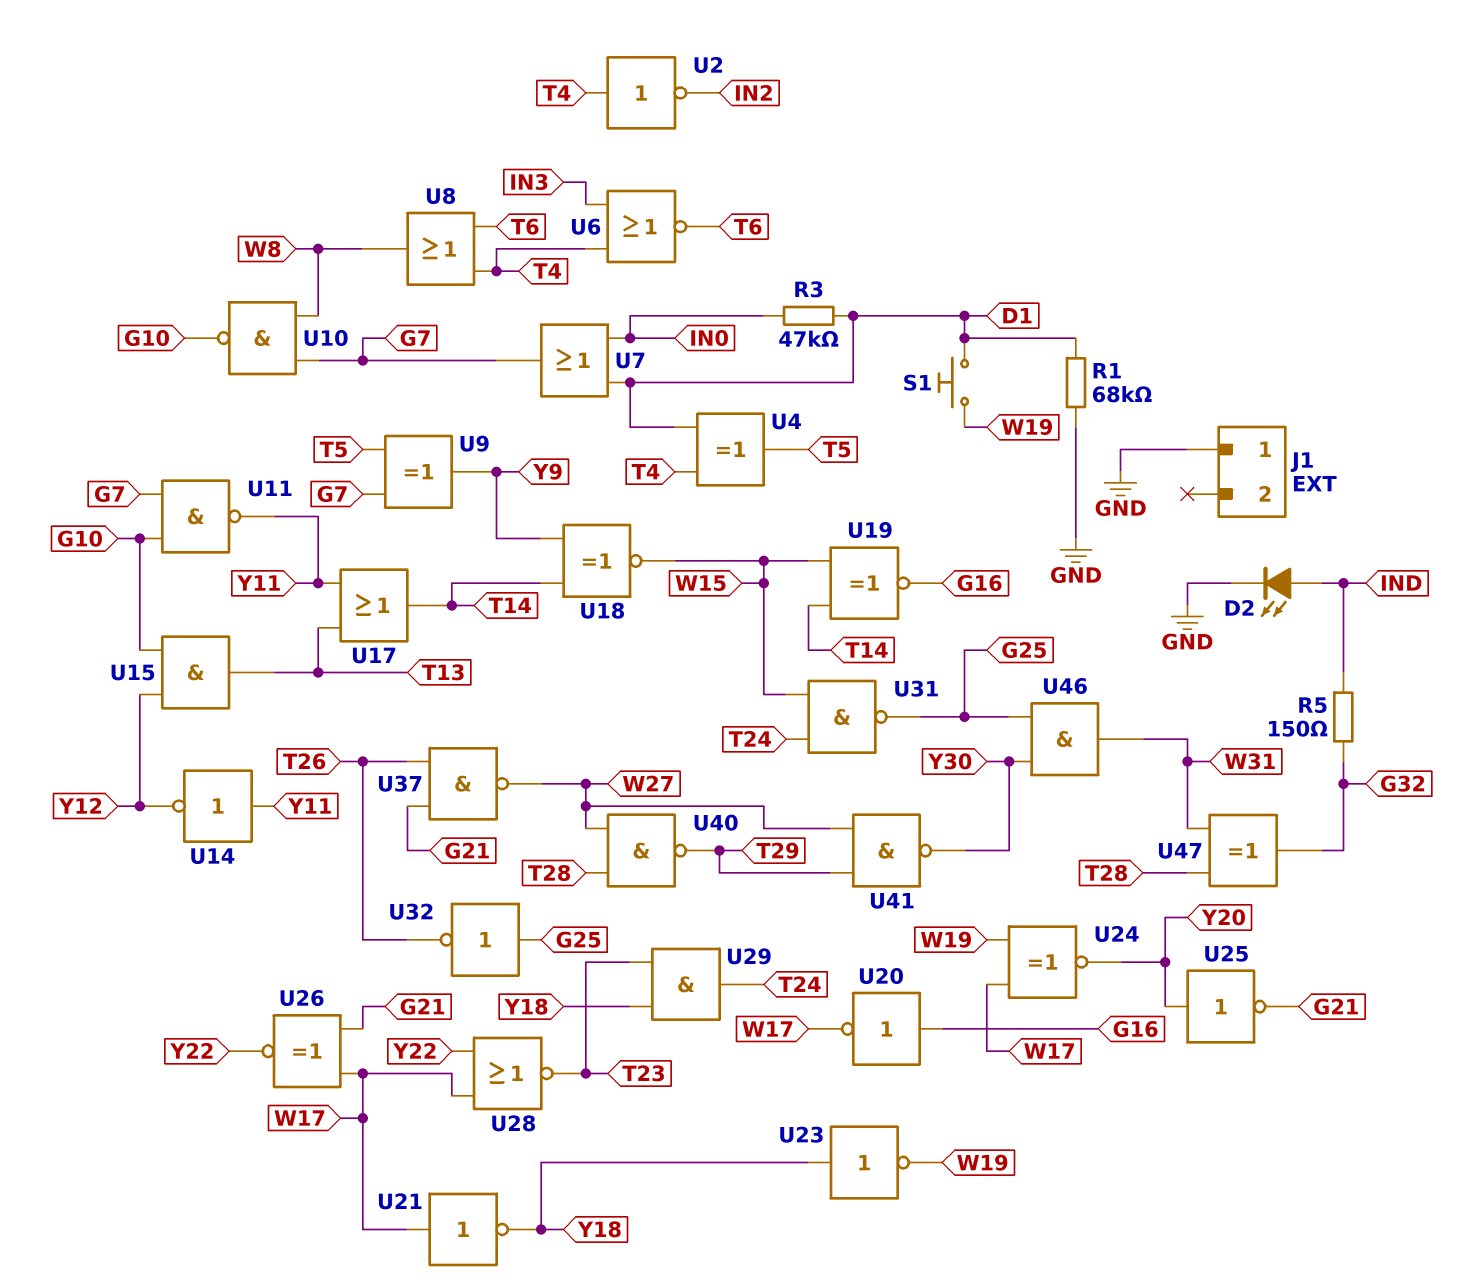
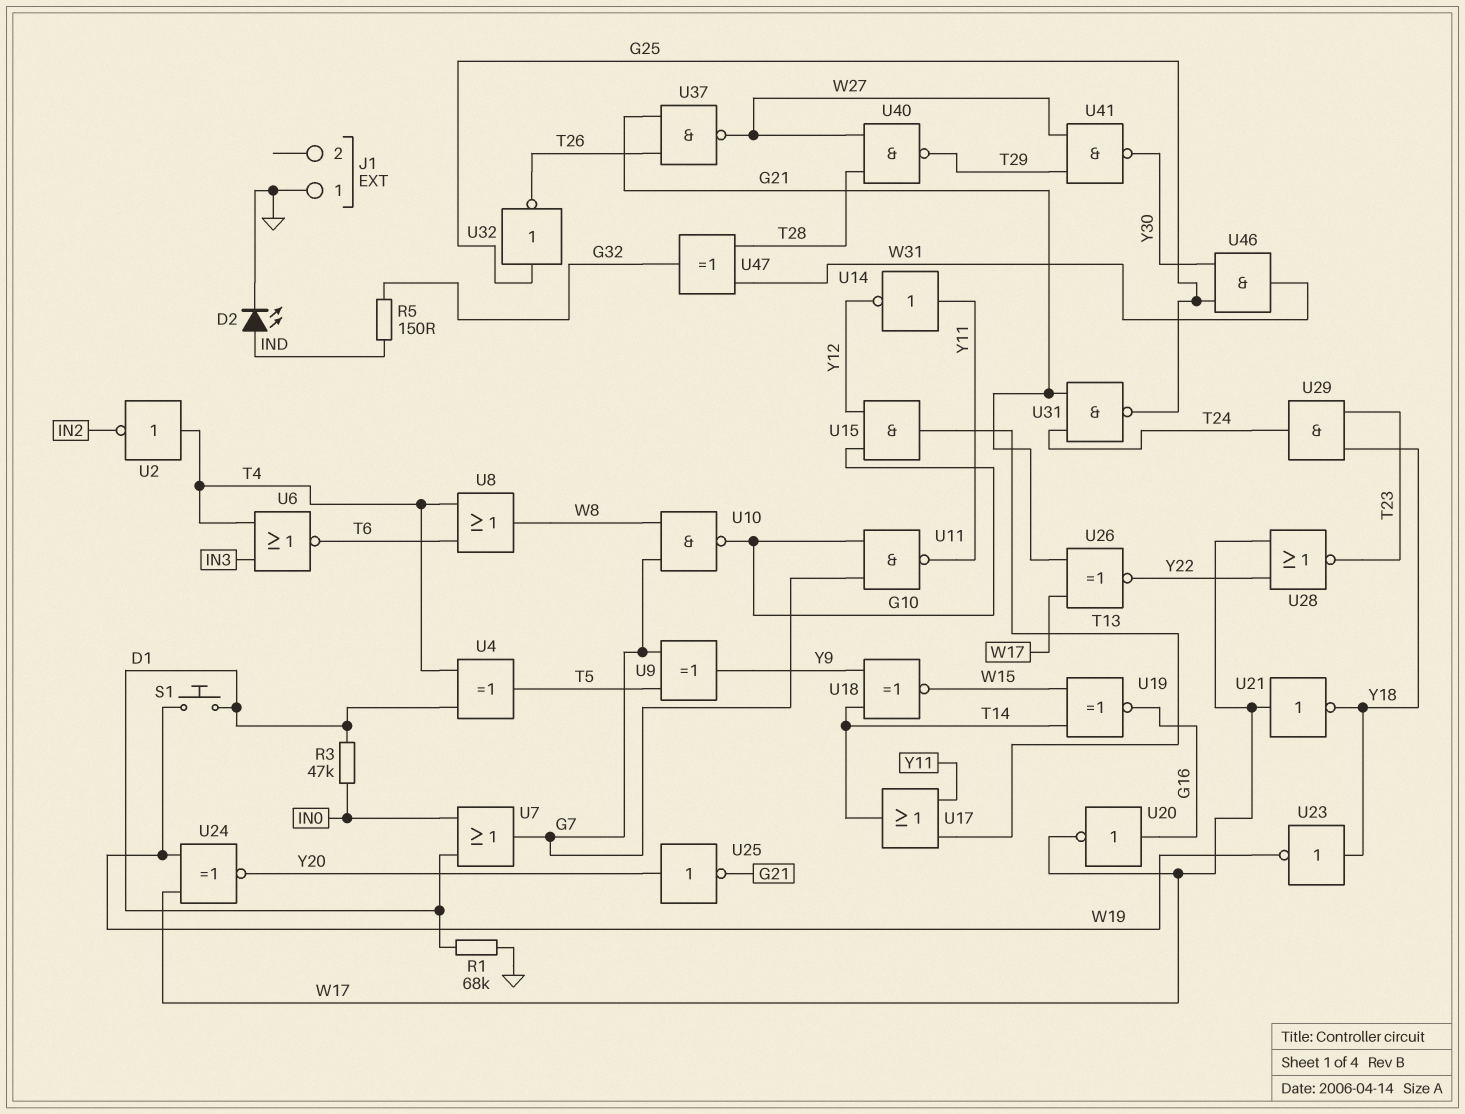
U31: NAND (in T24, in W15, out G25) -> NAND (in G21, in T24, out G25)

